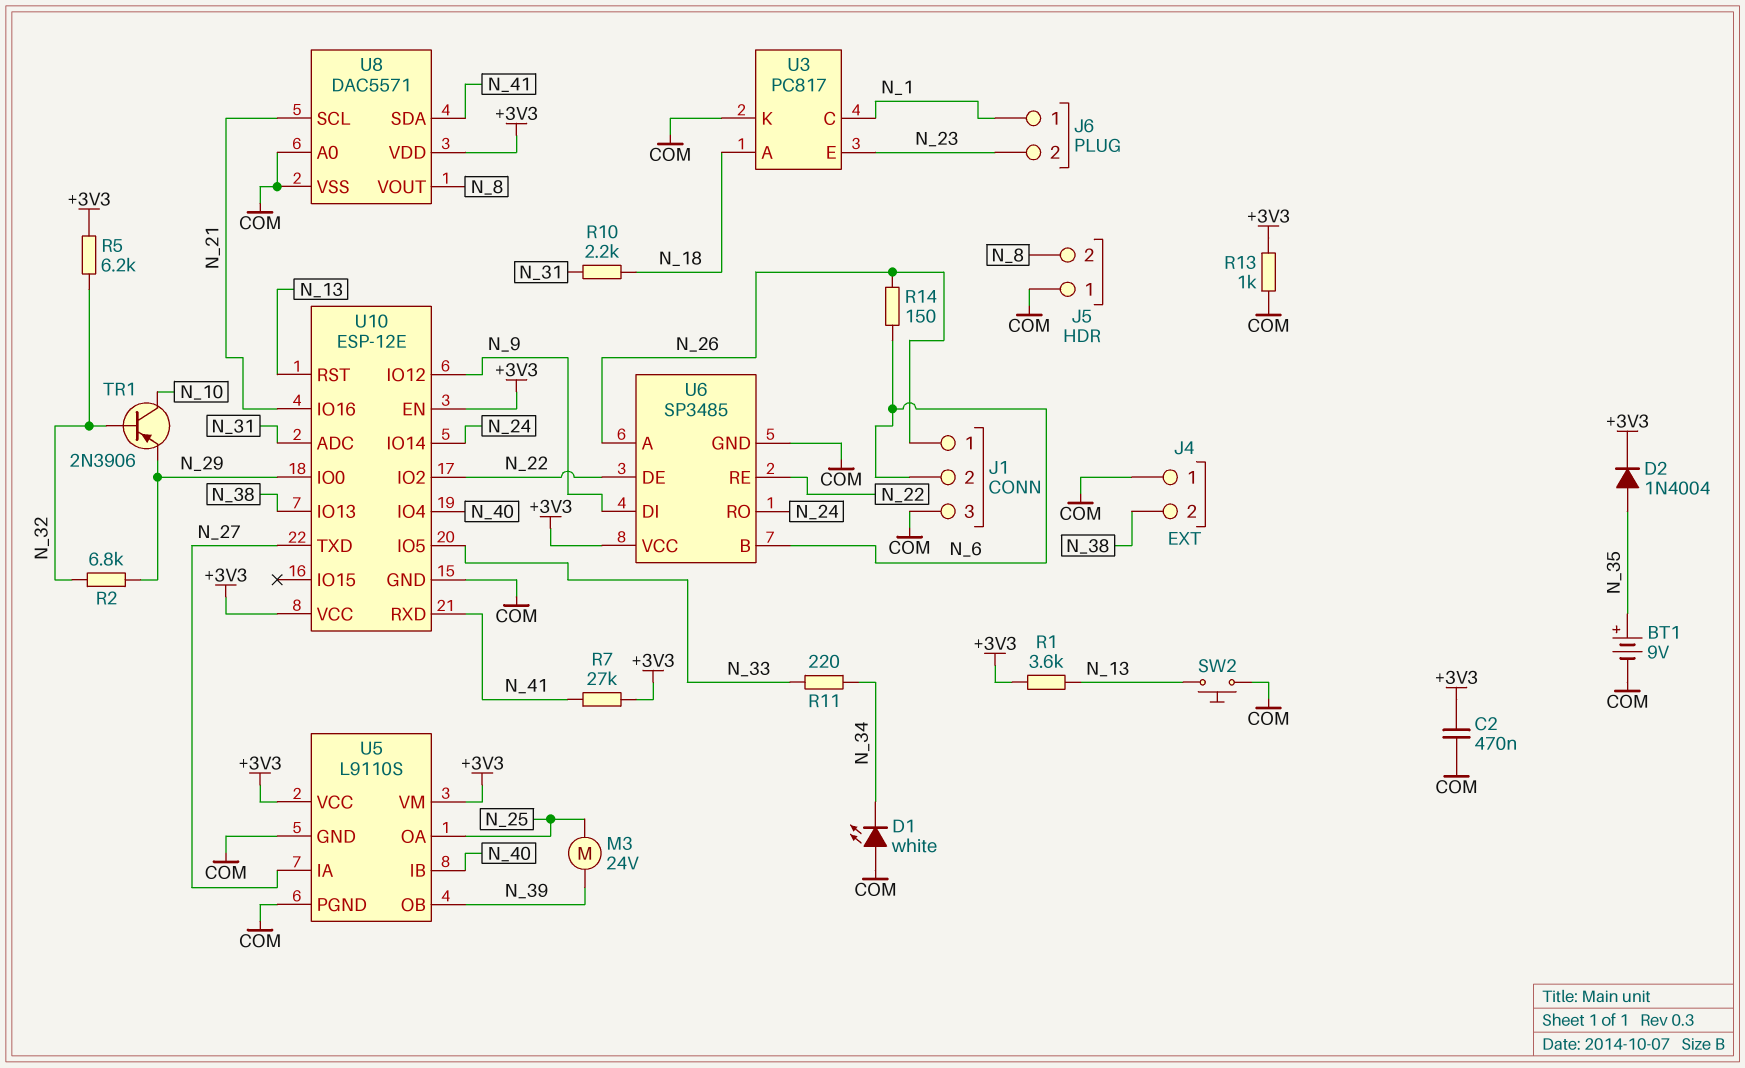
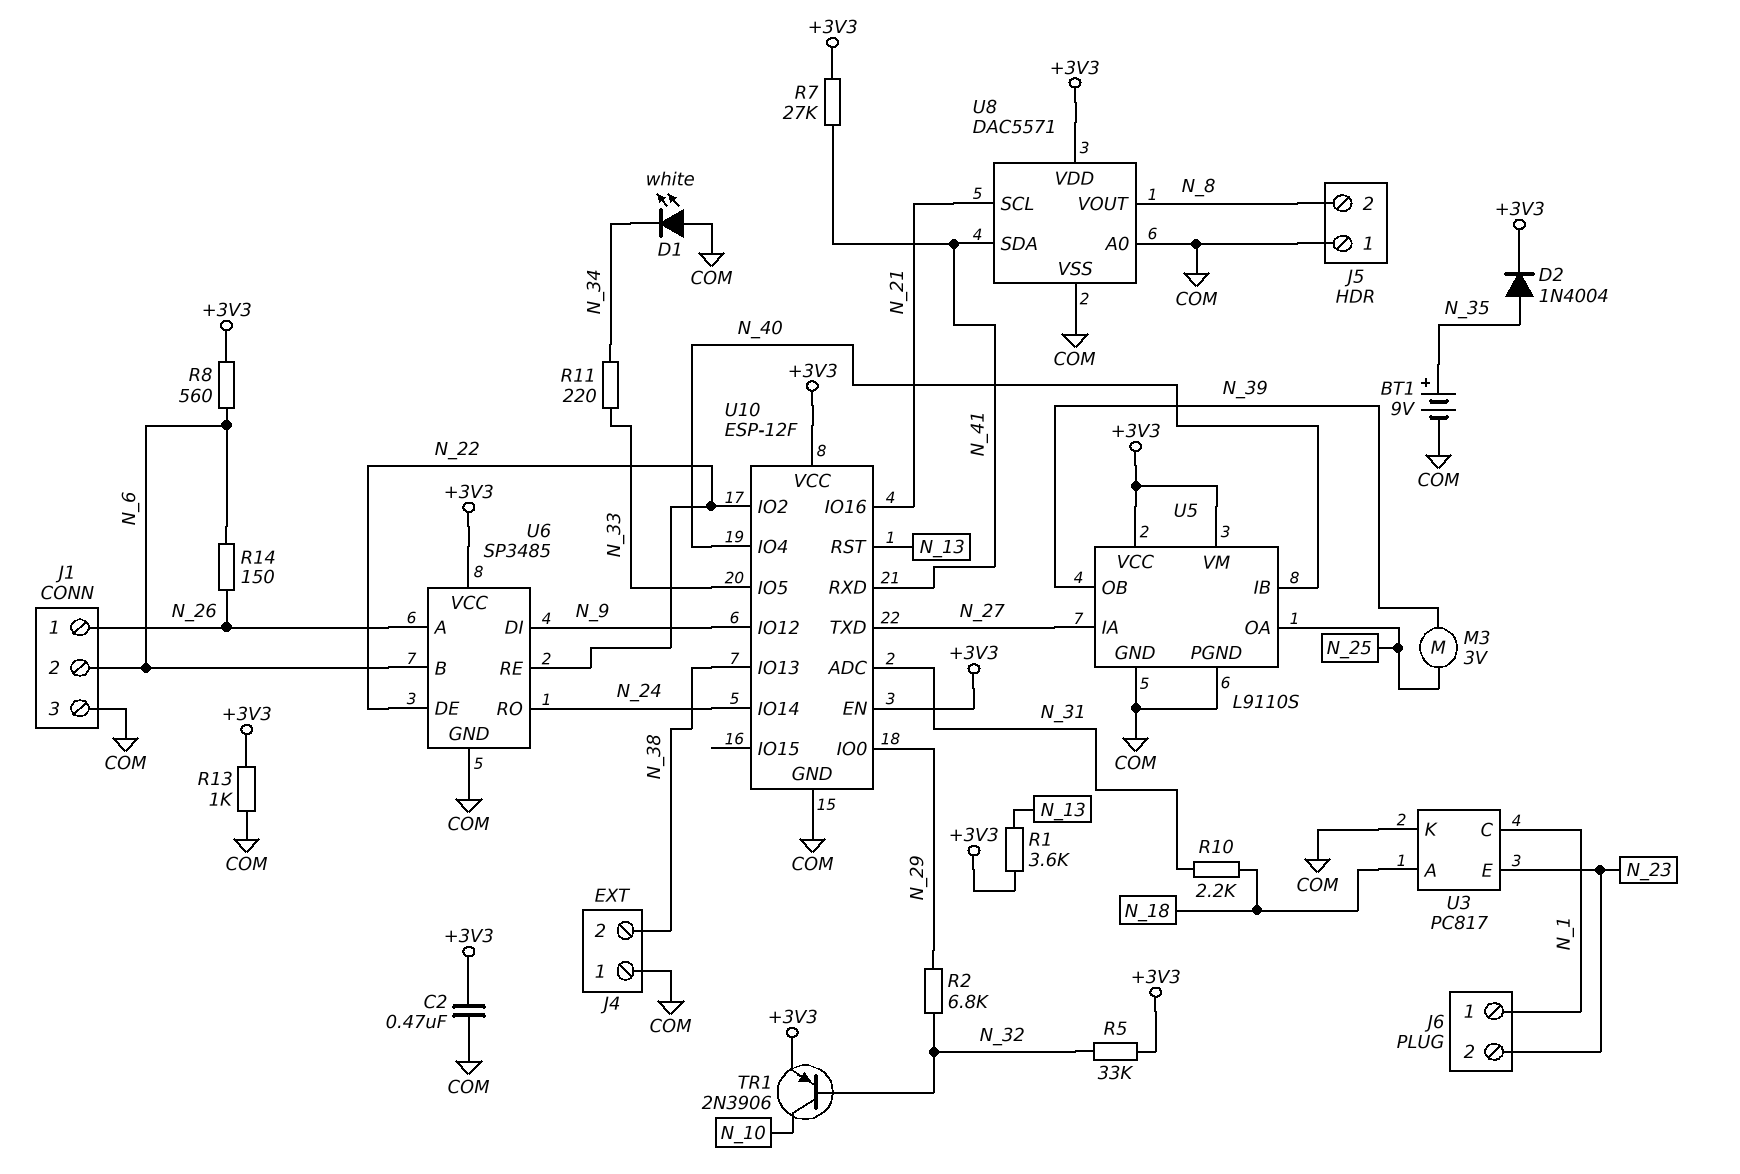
M3: motor 24V (N_25, N_39) -> motor 3V (N_25, N_39)
R5: 6.2k (+3V3, N_32) -> 33k (+3V3, N_32)
R8: none -> 560 (+3V3, N_6)
SW2: button (COM, N_13) -> none
TR1: PNP 2N3906 (B N_32, C N_10, E N_29) -> PNP 2N3906 (B N_32, C N_10, E +3V3)
U10: ESP-12E -> ESP-12F

